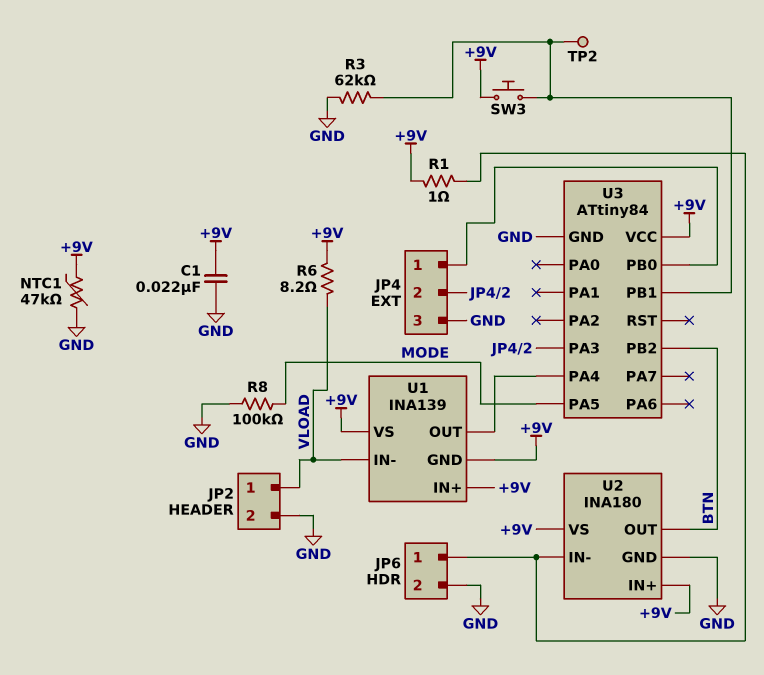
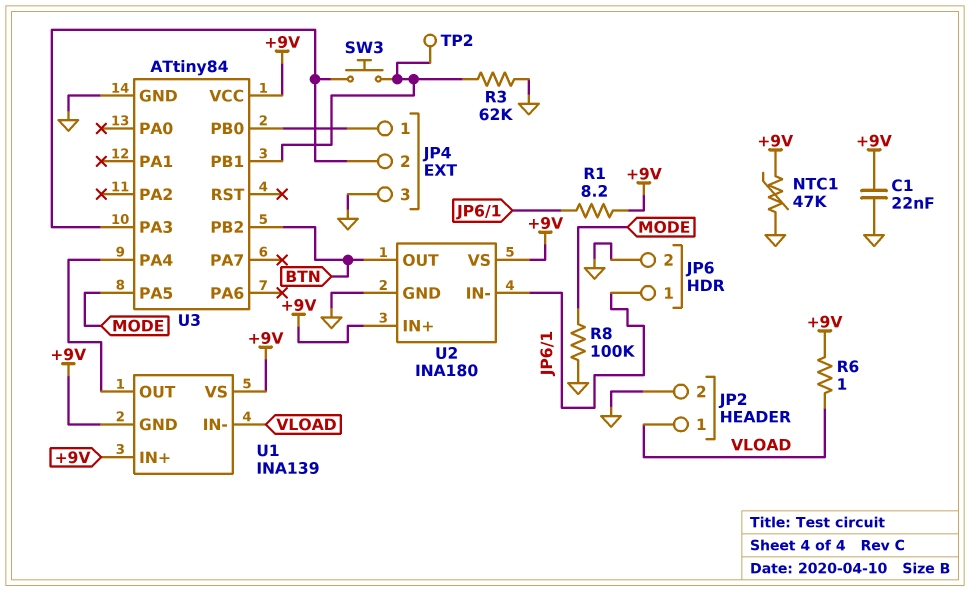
R1: 1 (+9V, JP6/1) -> 8.2 (+9V, JP6/1)
R6: 8.2 (+9V, VLOAD) -> 1 (+9V, VLOAD)
SW3: button (+9V, U3/PB1) -> button (JP4/2, U3/PB1)

